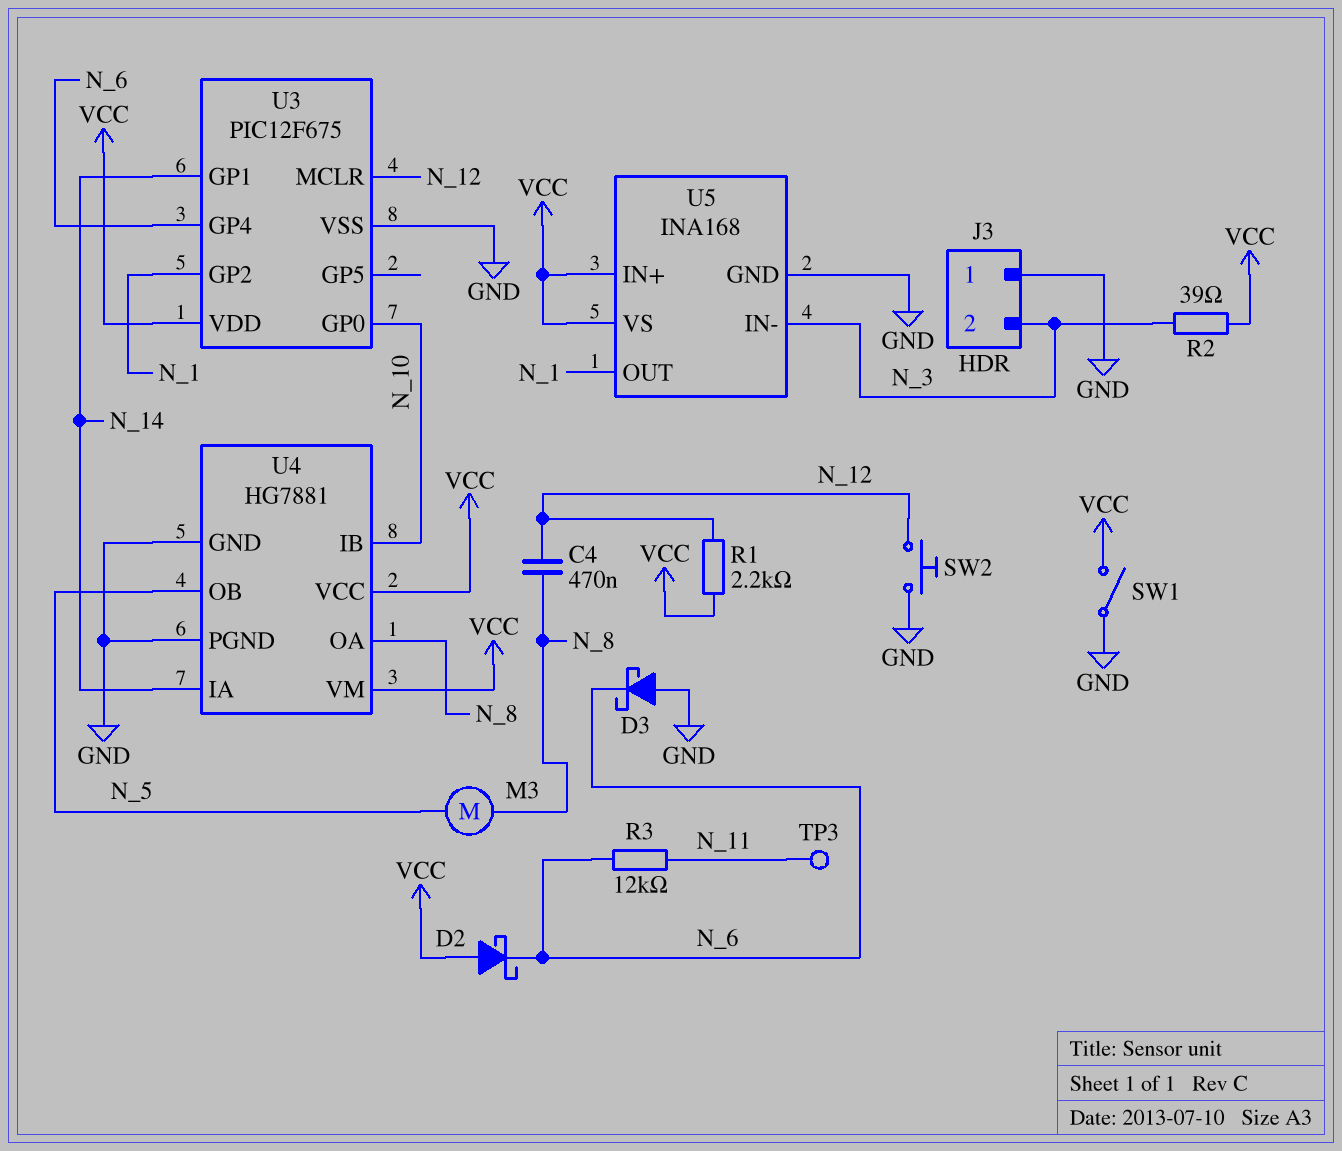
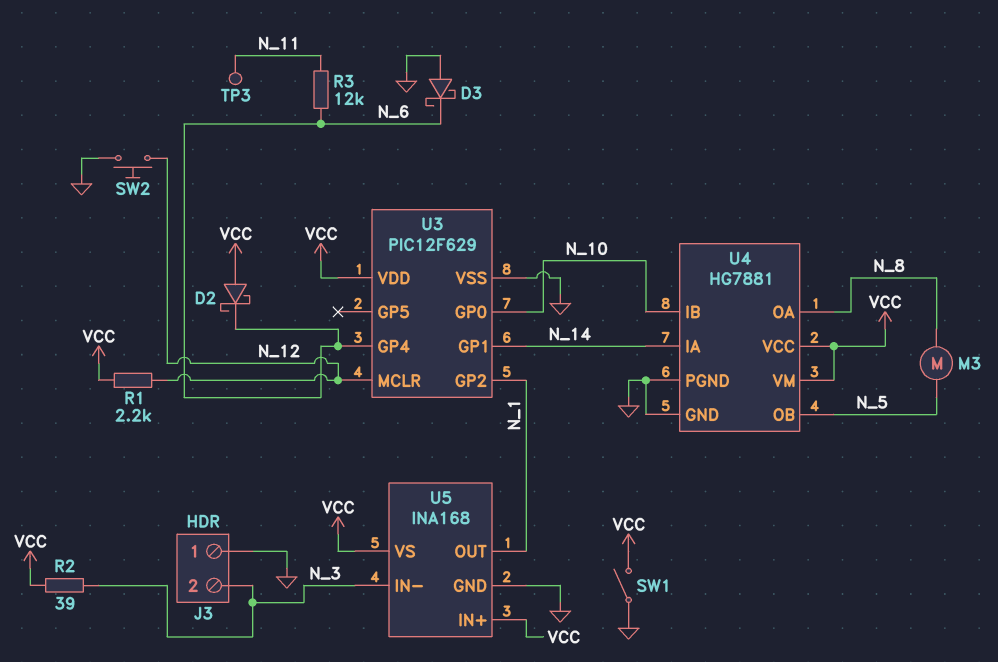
C4: 470nF (N_8, N_12) -> none
U3: PIC12F675 -> PIC12F629

